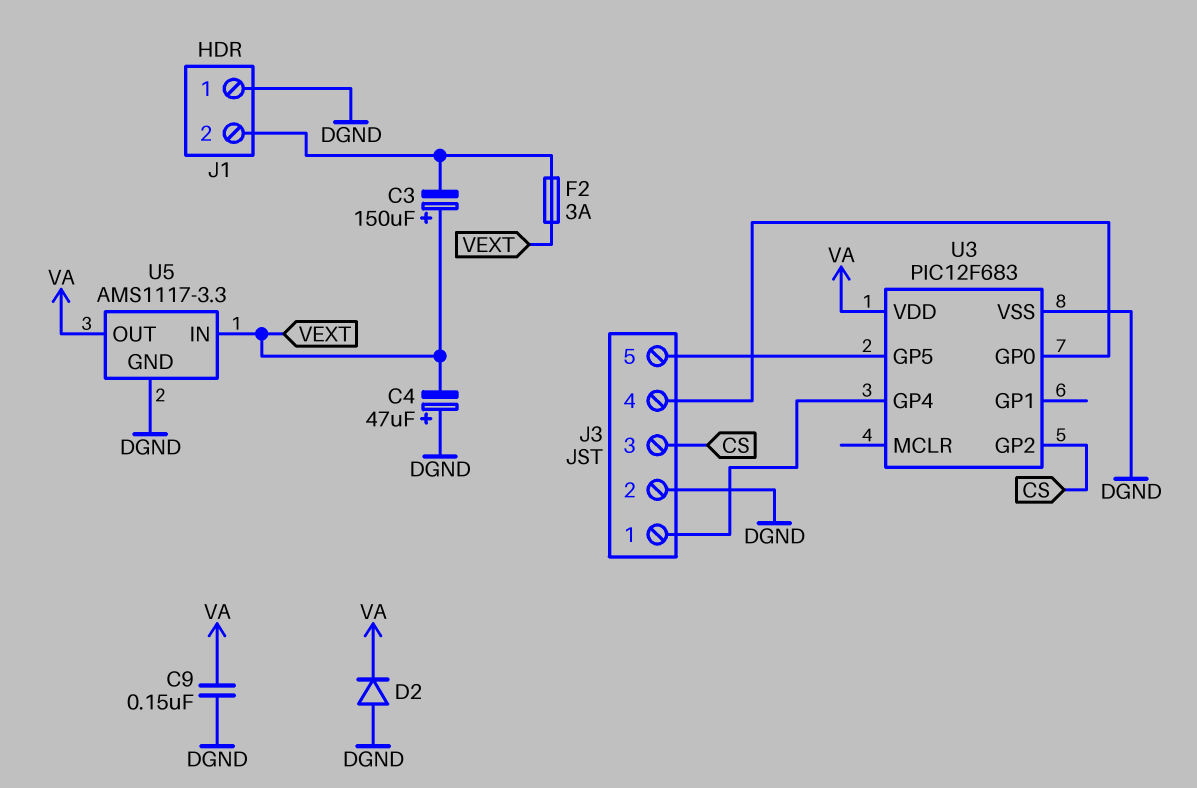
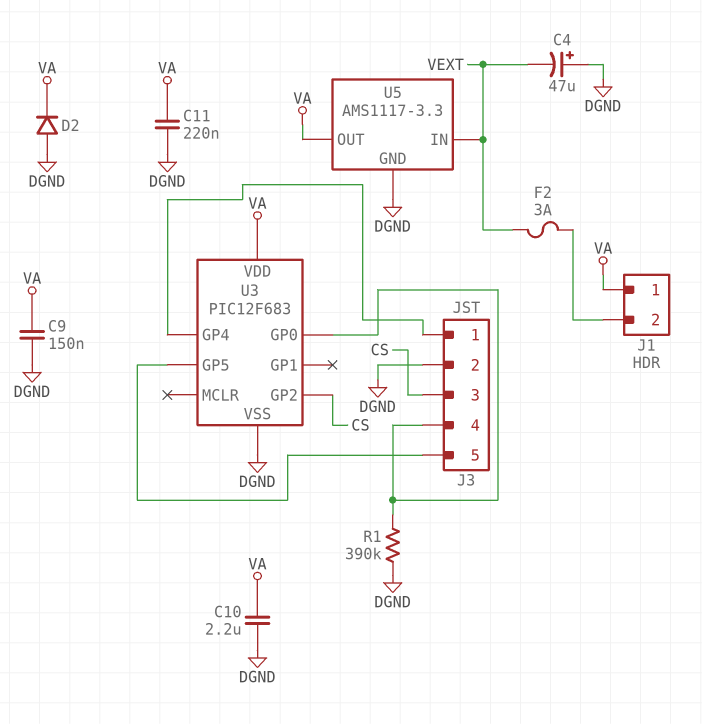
C3: 150uF (plus VEXT, minus J1/2) -> none
C10: none -> 2.2uF (DGND, VA)
C11: none -> 220nF (DGND, VA)
J1 pin 1: DGND -> VA
R1: none -> 390k (DGND, J3/4)

